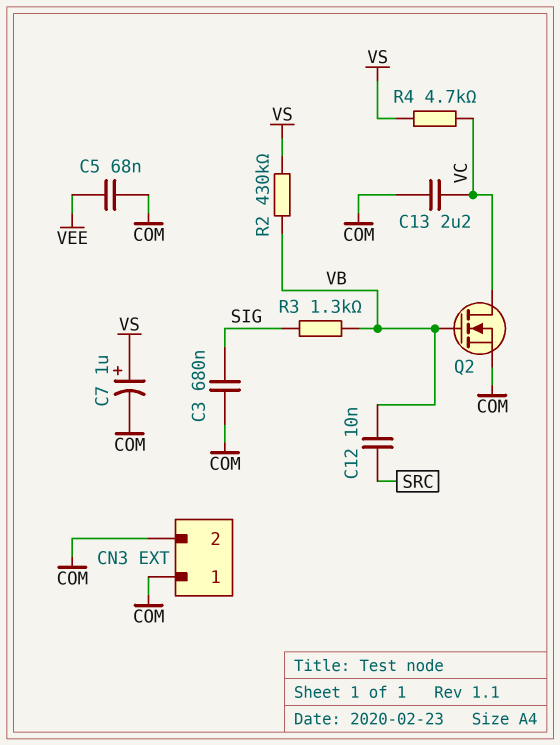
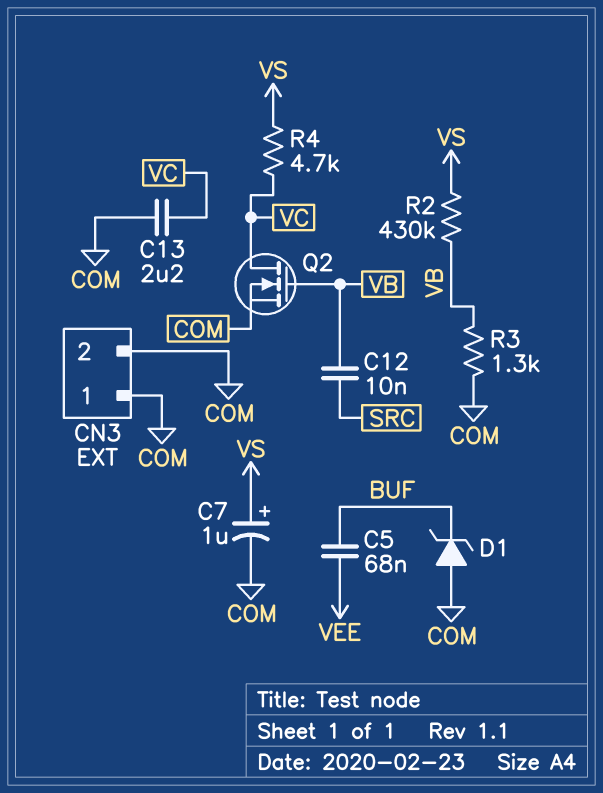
C3: 680nF (COM, SIG) -> none
C5: 68nF (COM, VEE) -> 68nF (BUF, VEE)
D1: none -> zener (A COM, K BUF)
R3: 1.3k (SIG, VB) -> 1.3k (COM, VB)

